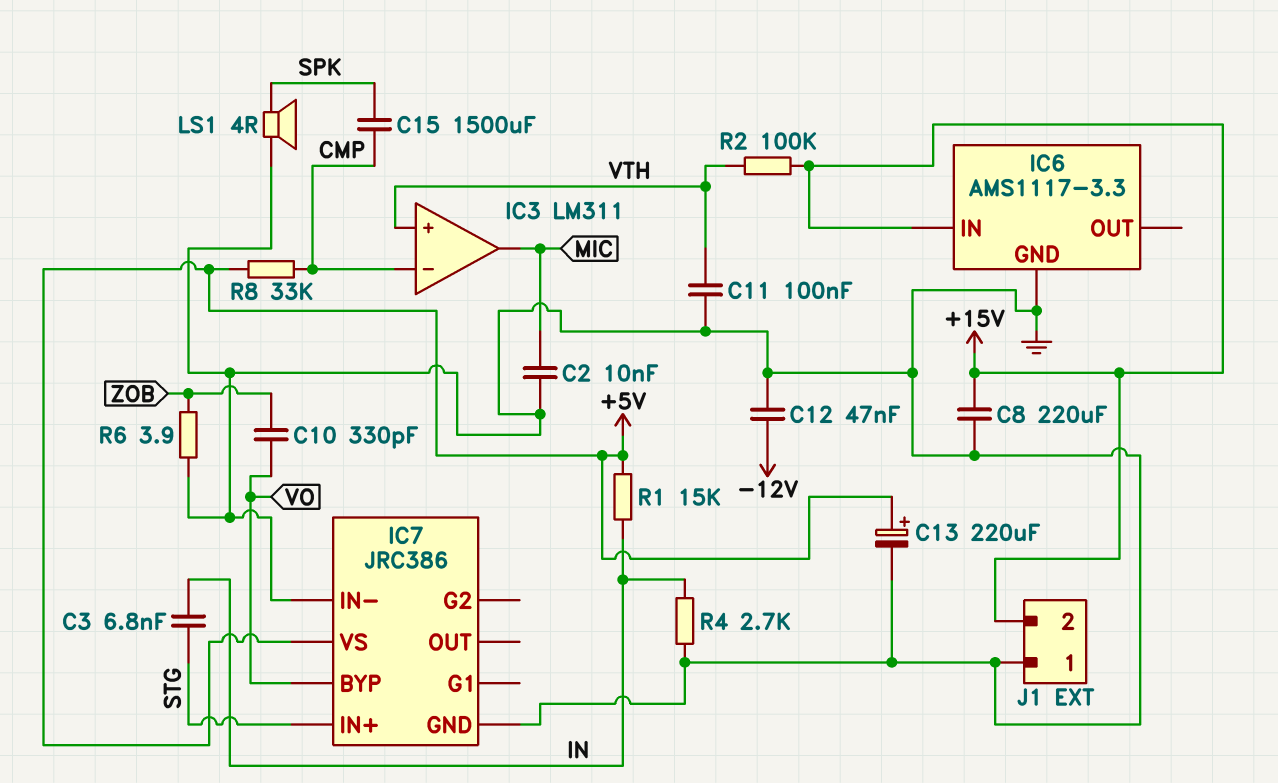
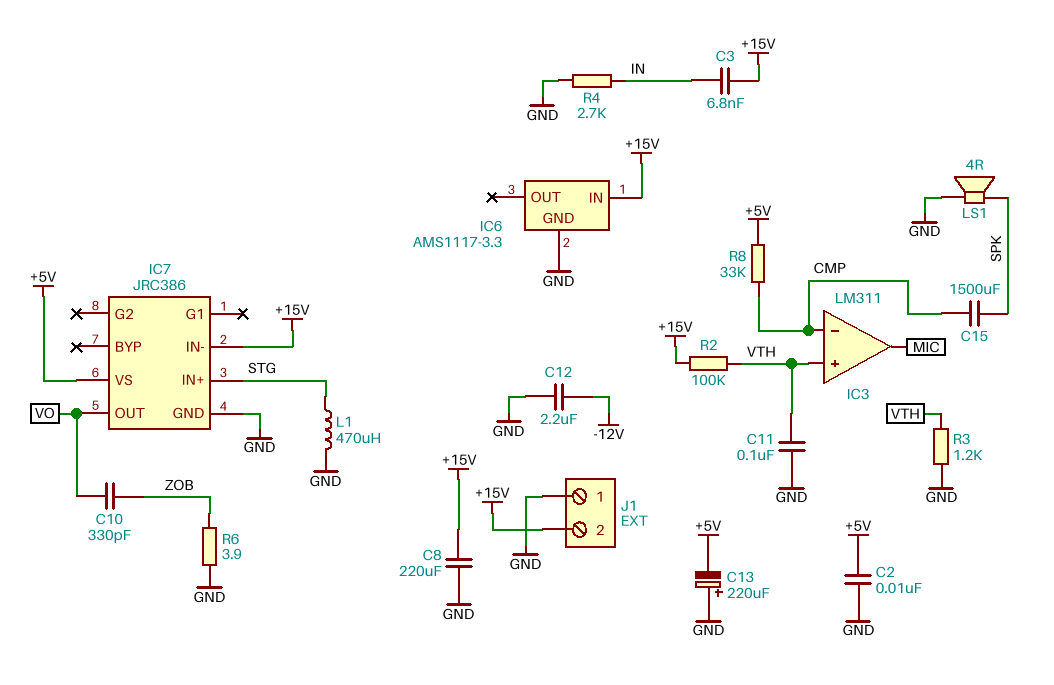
C2: 10nF (GND, MIC) -> 10nF (+5V, GND)
C3: 6.8nF (IN, STG) -> 6.8nF (+15V, IN)
C12: 47nF (-12V, GND) -> 2.2uF (-12V, GND)
C13: 220uF (plus +5V, minus GND) -> 220uF (plus GND, minus +5V)
IC7 pin BYP: VO -> none
IC7 pin IN-: GND -> +15V
IC7 pin OUT: none -> VO
L1: none -> 470uH (GND, STG)
R1: 15k (+5V, IN) -> none
R3: none -> 1.2k (GND, VTH)

